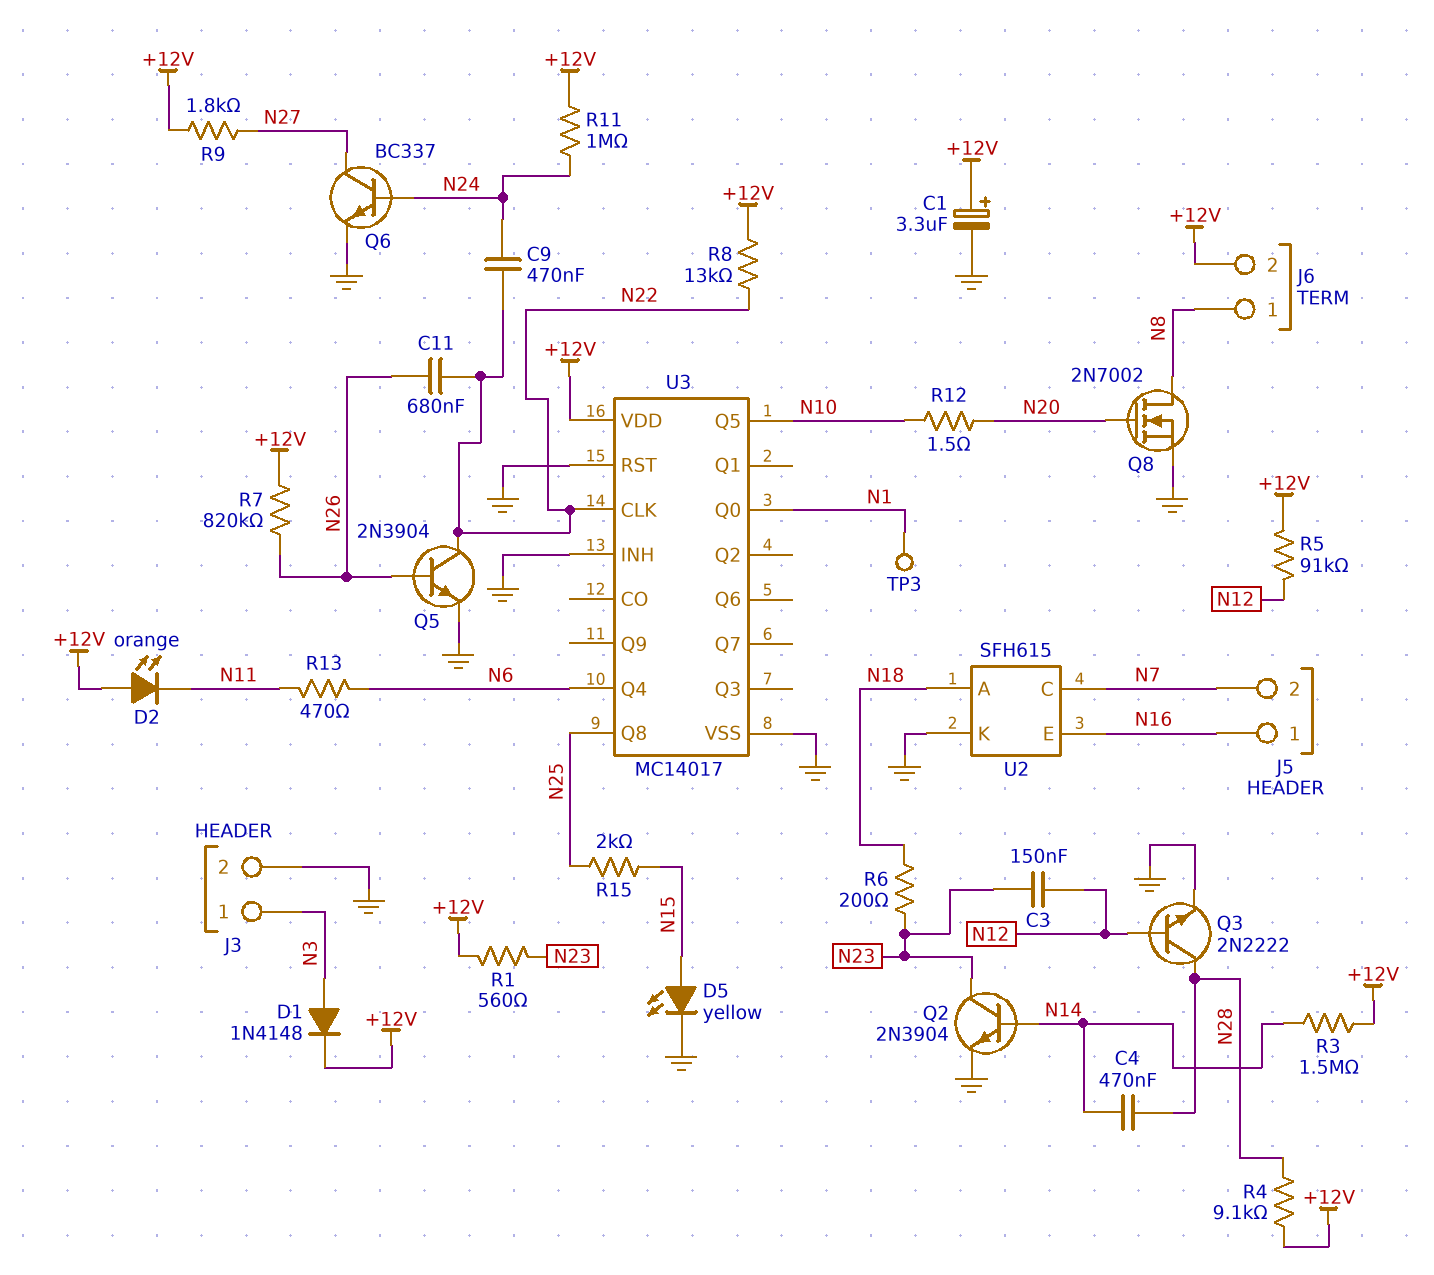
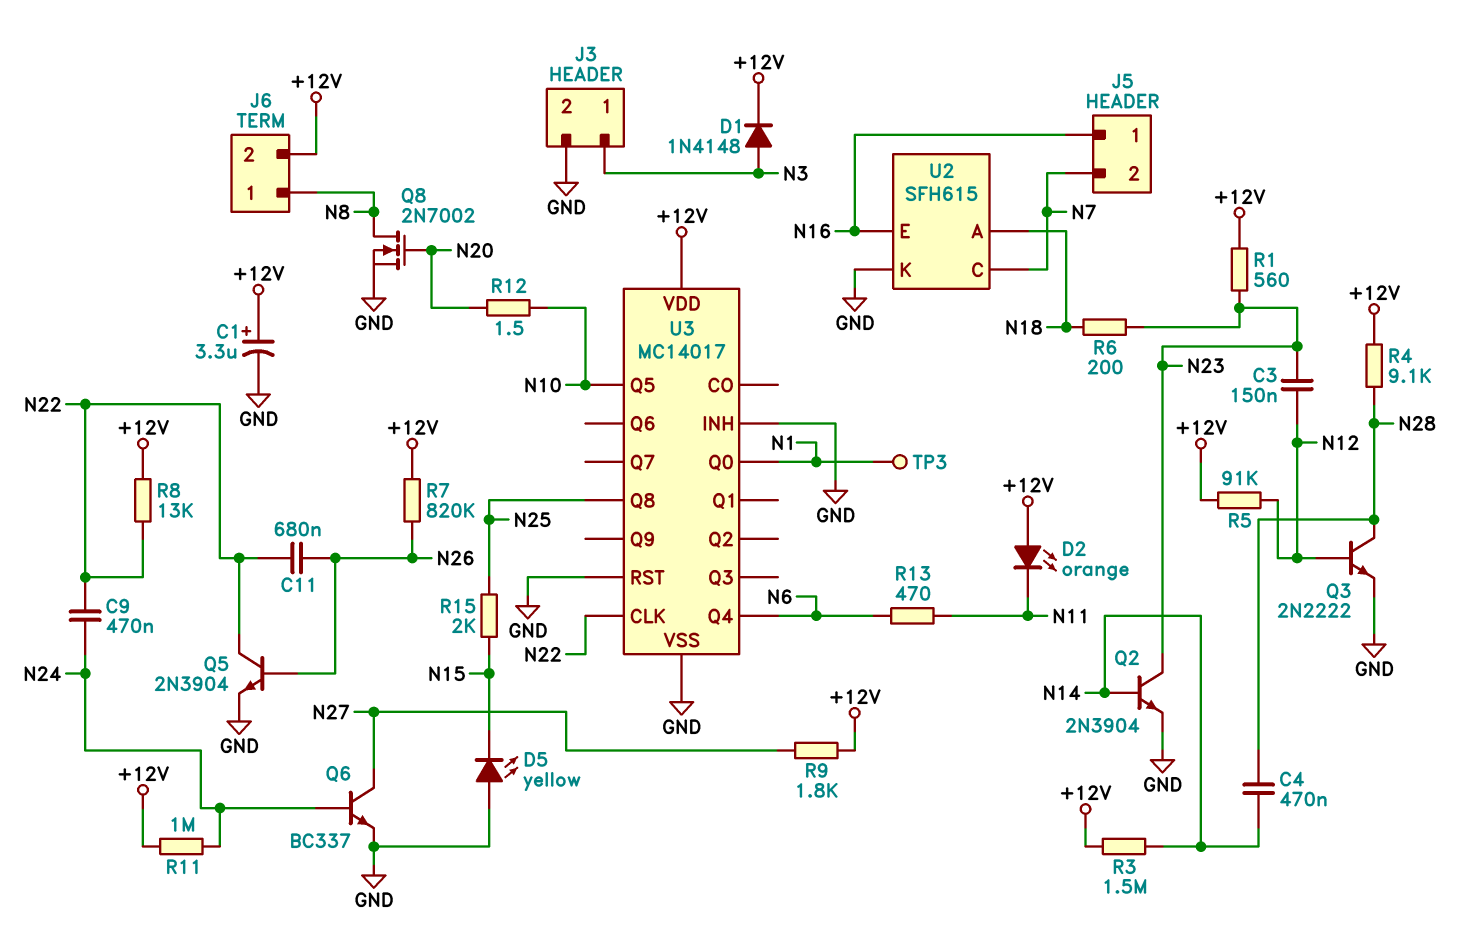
D5: LED yellow (A N15, K GND) -> LED yellow (A GND, K N15)

